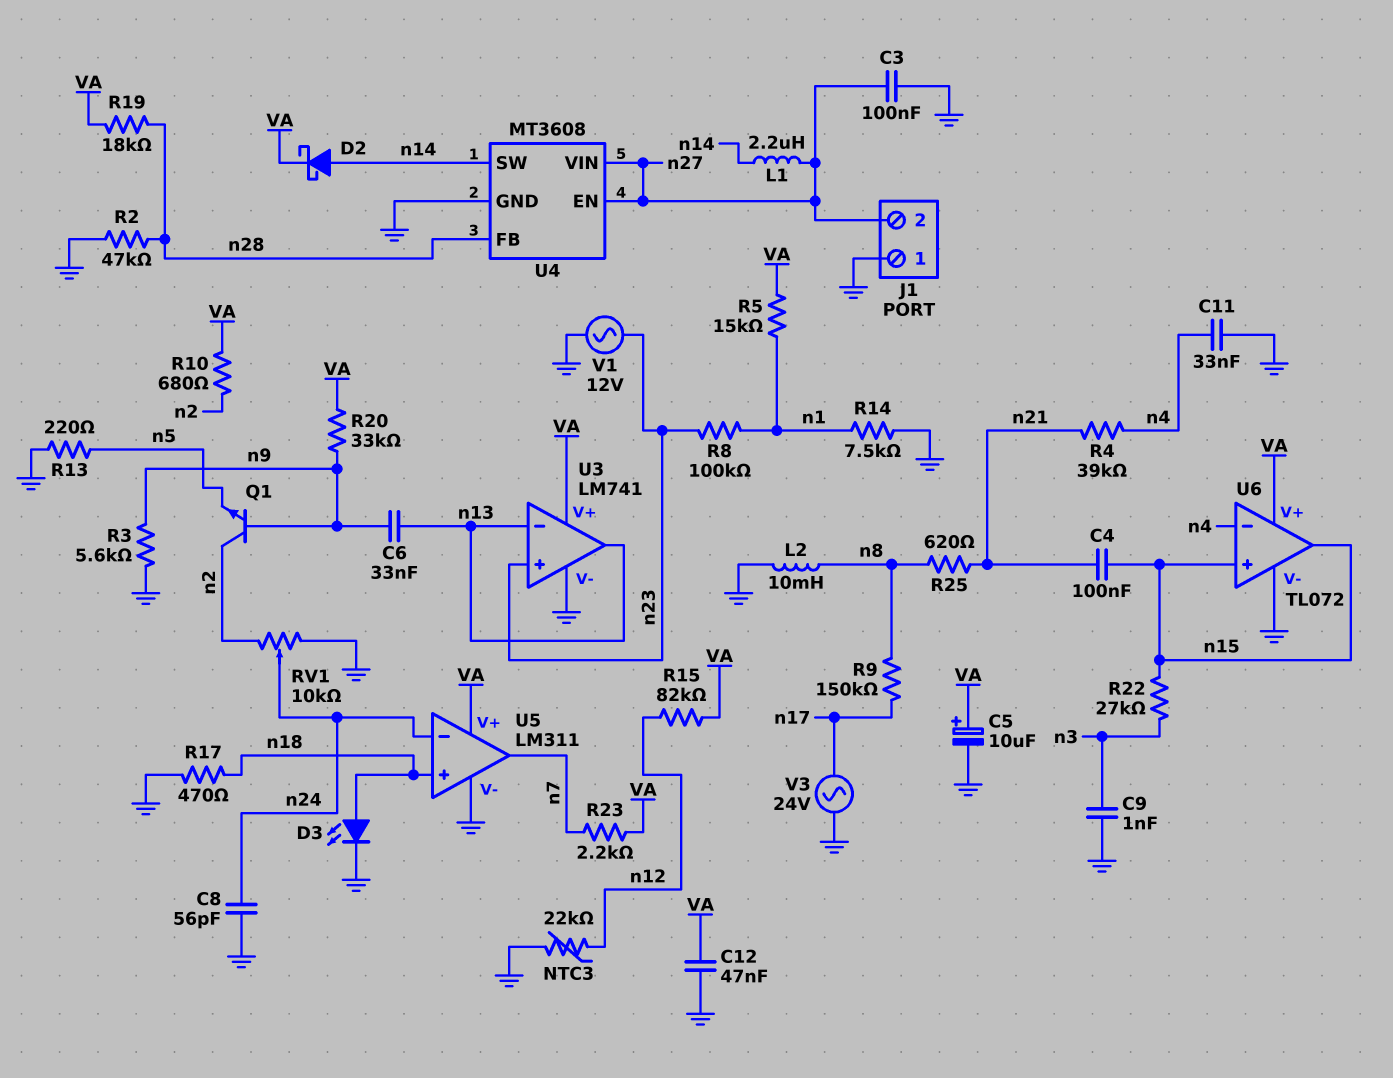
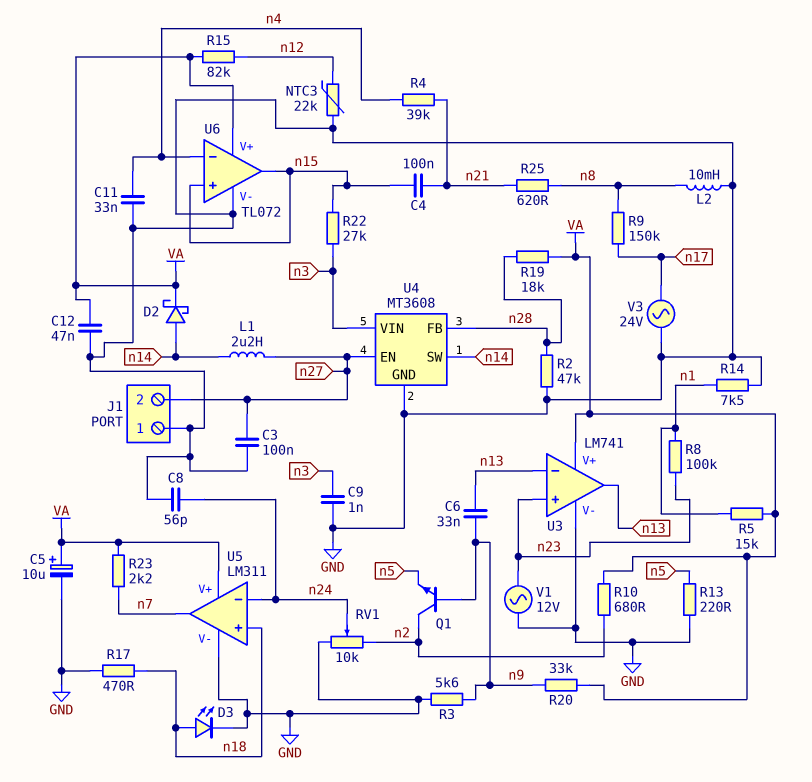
U4 pin VIN: n27 -> n3

